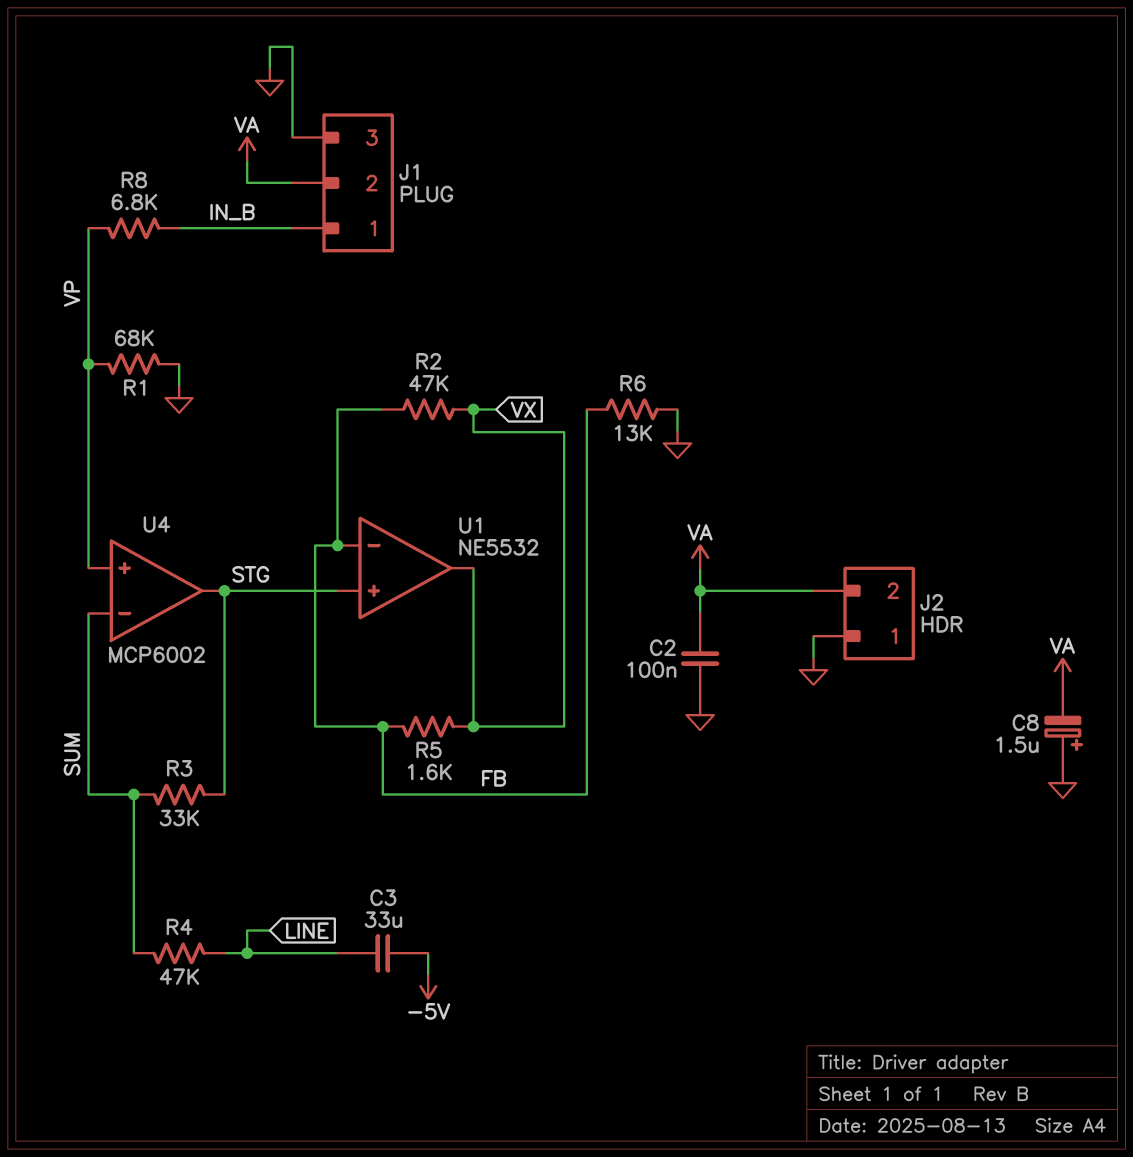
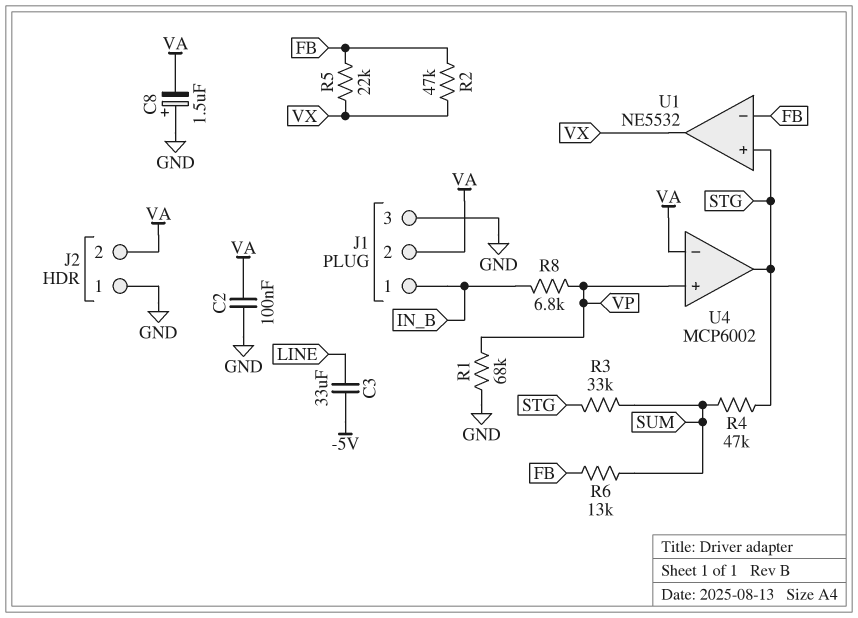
R4: 47k (LINE, SUM) -> 47k (STG, SUM)
R5: 1.6k (FB, VX) -> 22k (FB, VX)
R6: 13k (FB, GND) -> 13k (FB, SUM)
U4 pin in-: SUM -> VA

